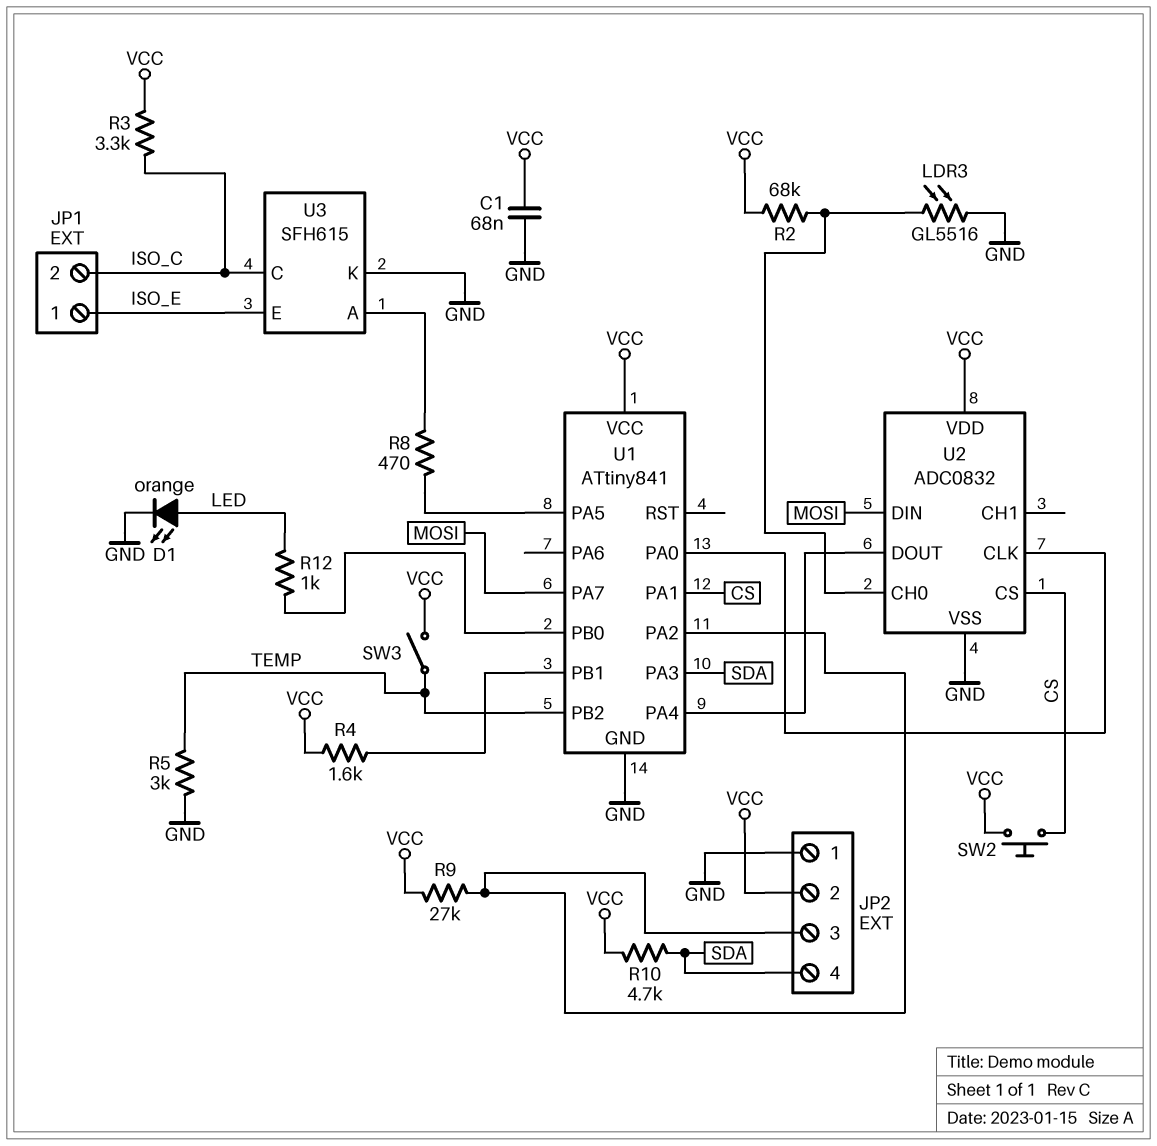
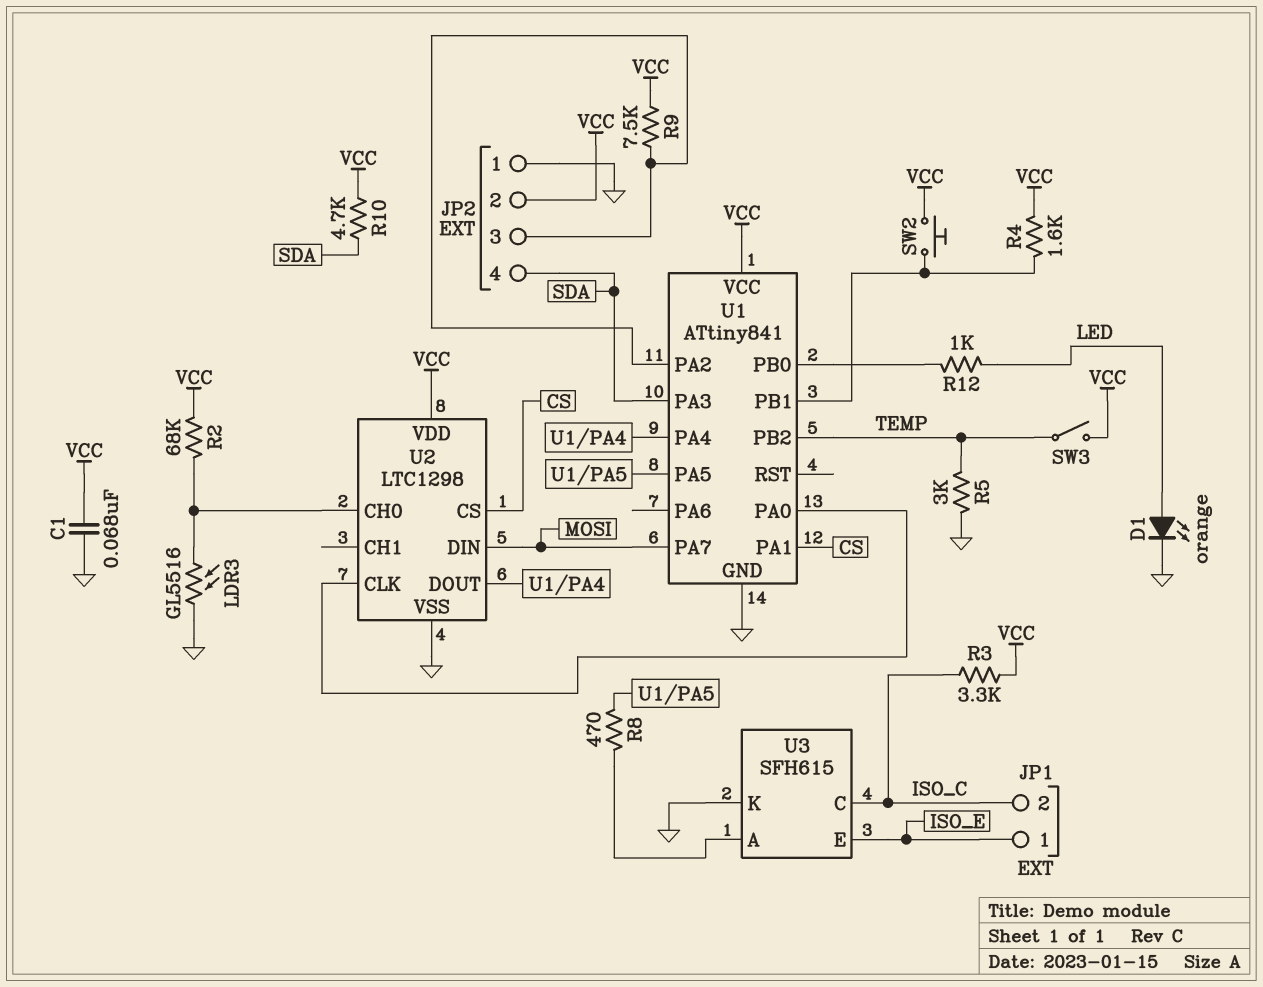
R9: 27k (JP2/3, VCC) -> 7.5k (JP2/3, VCC)
SW2: button (CS, VCC) -> button (U1/PB1, VCC)
U2: ADC0832 -> LTC1298

